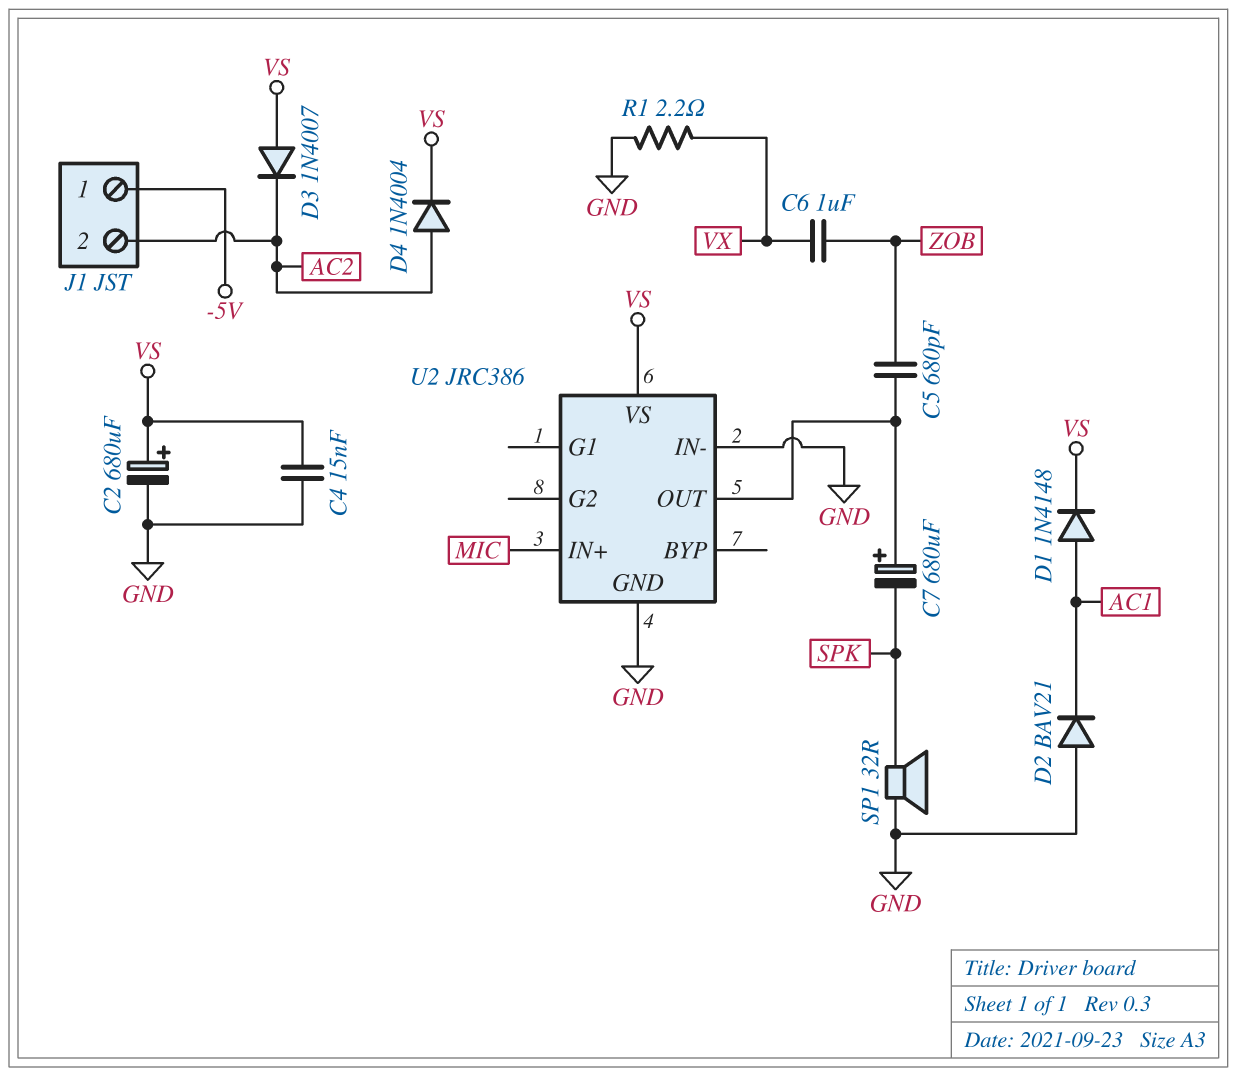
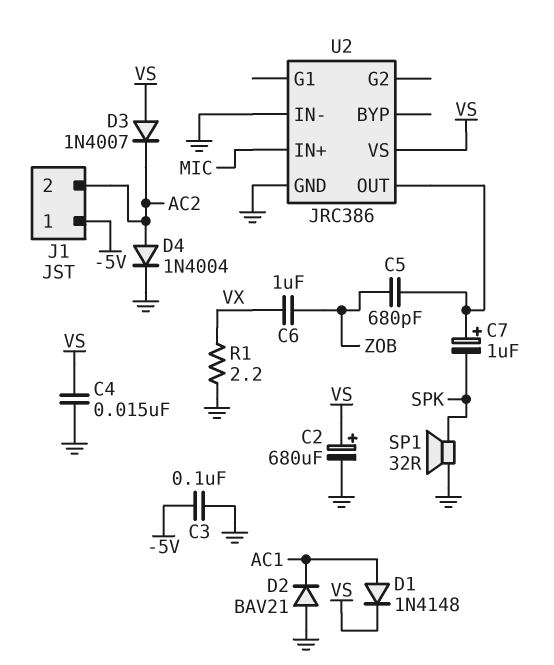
C3: none -> 100nF (-5V, GND)
C7: 680uF (plus U2/OUT, minus SPK) -> 1uF (plus U2/OUT, minus SPK)
D4: diode 1N4004 (A AC2, K VS) -> diode 1N4004 (A AC2, K GND)

